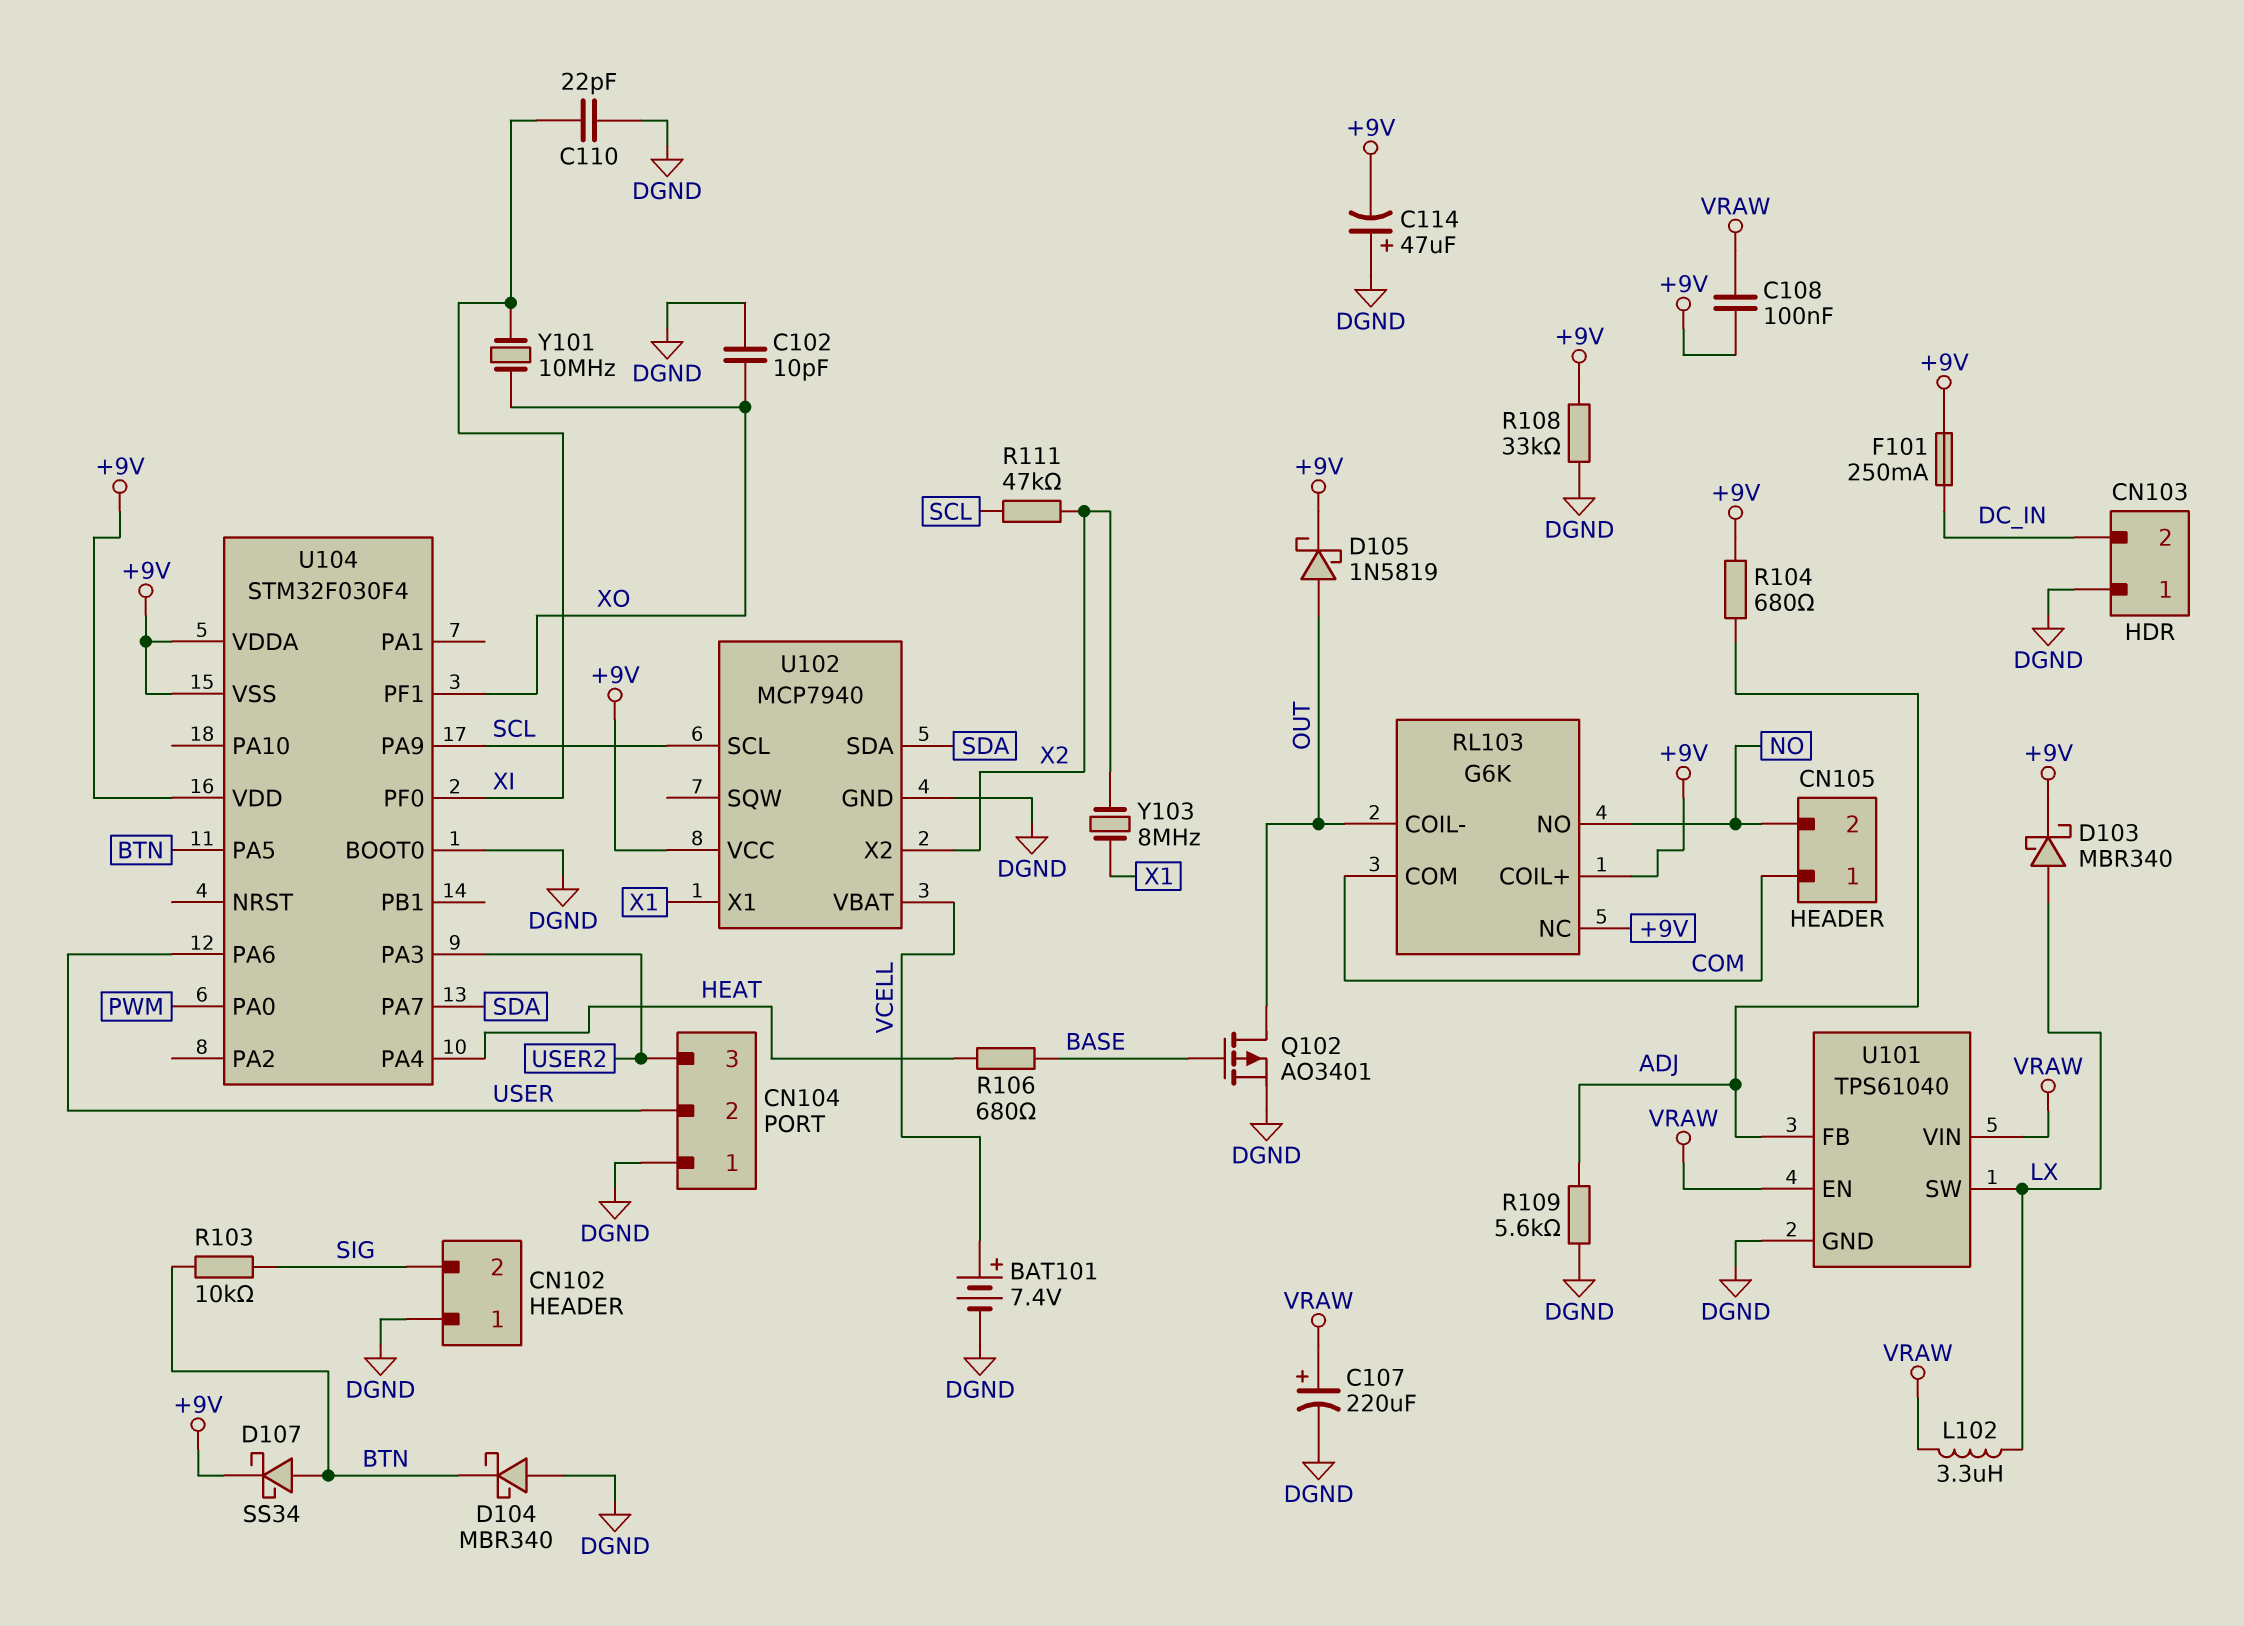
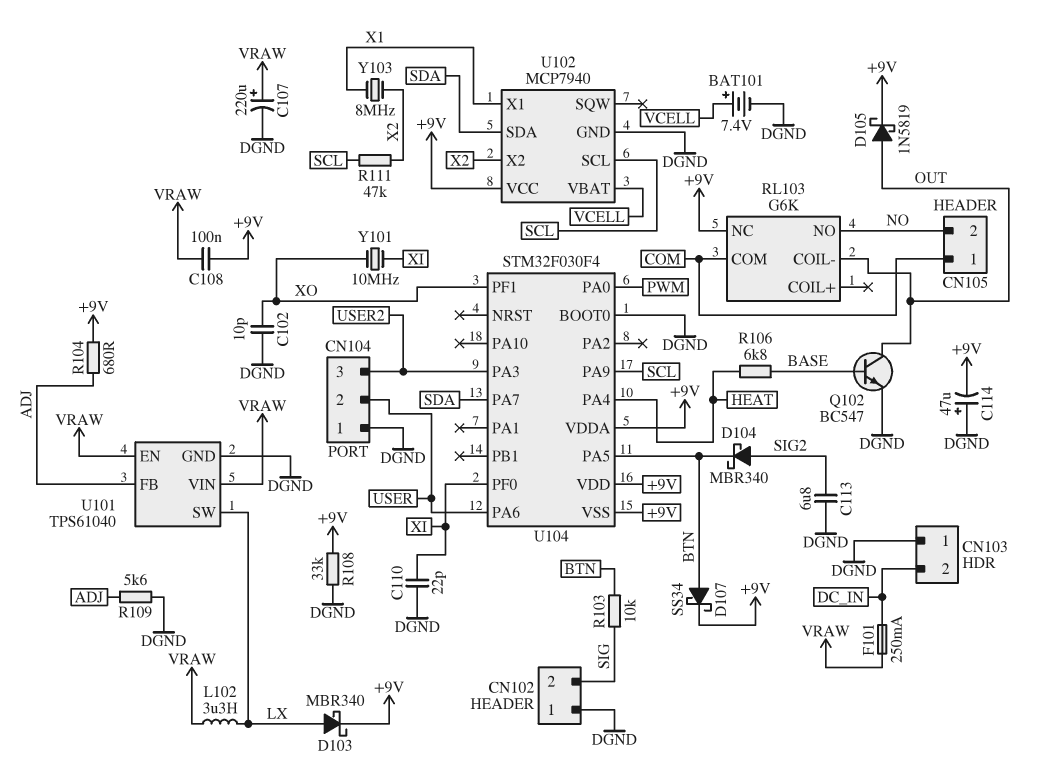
C113: none -> 6.8uF (DGND, SIG2)
D104: schottky MBR340 (A DGND, K BTN) -> schottky MBR340 (A SIG2, K BTN)
F101: 250mA (+9V, DC_IN) -> 250mA (DC_IN, VRAW)
Q102: PMOS AO3401 (G BASE, D OUT, S DGND) -> NPN BC547 (B BASE, C OUT, E DGND)
R106: 680 (BASE, HEAT) -> 6.8k (BASE, HEAT)
RL103 pin COIL+: +9V -> none

